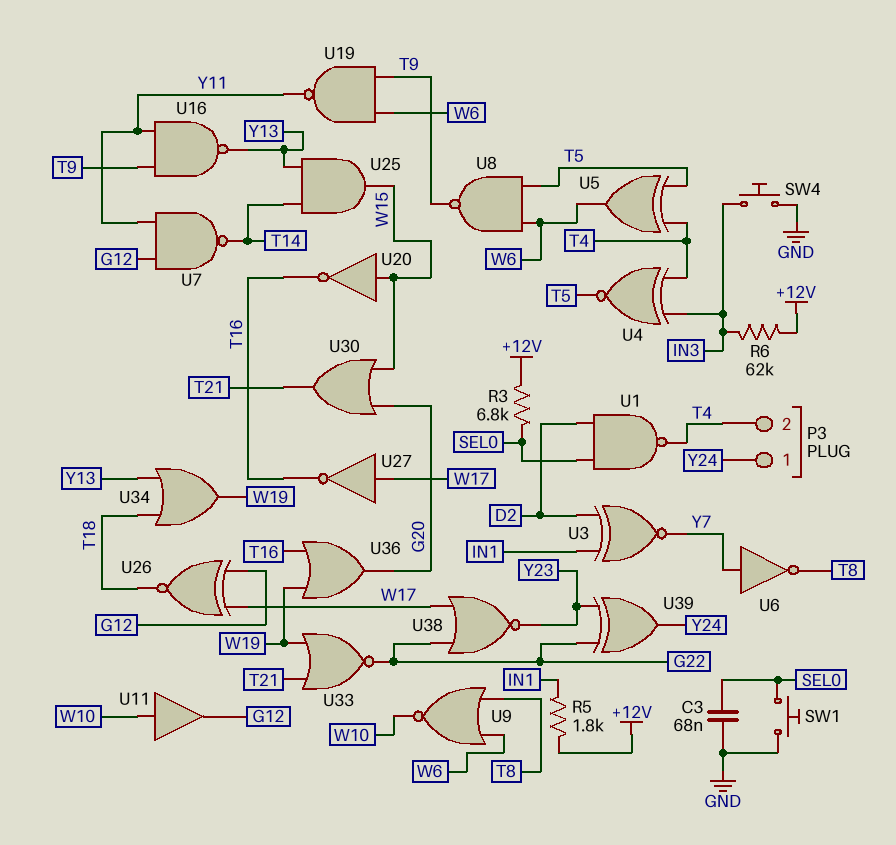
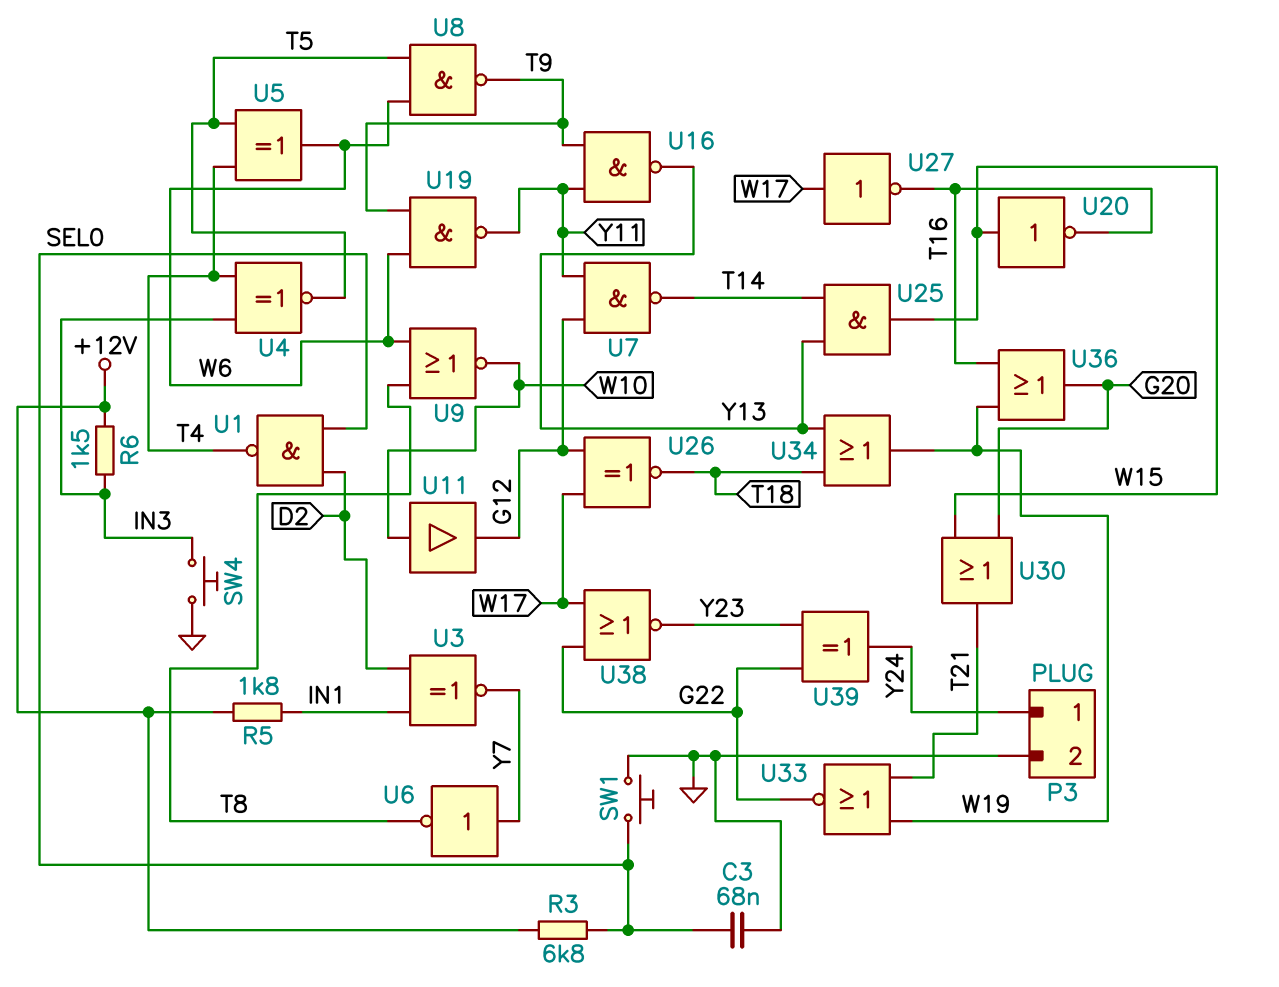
P3 pin 2: T4 -> GND
R6: 62k (+12V, IN3) -> 1.5k (+12V, IN3)

